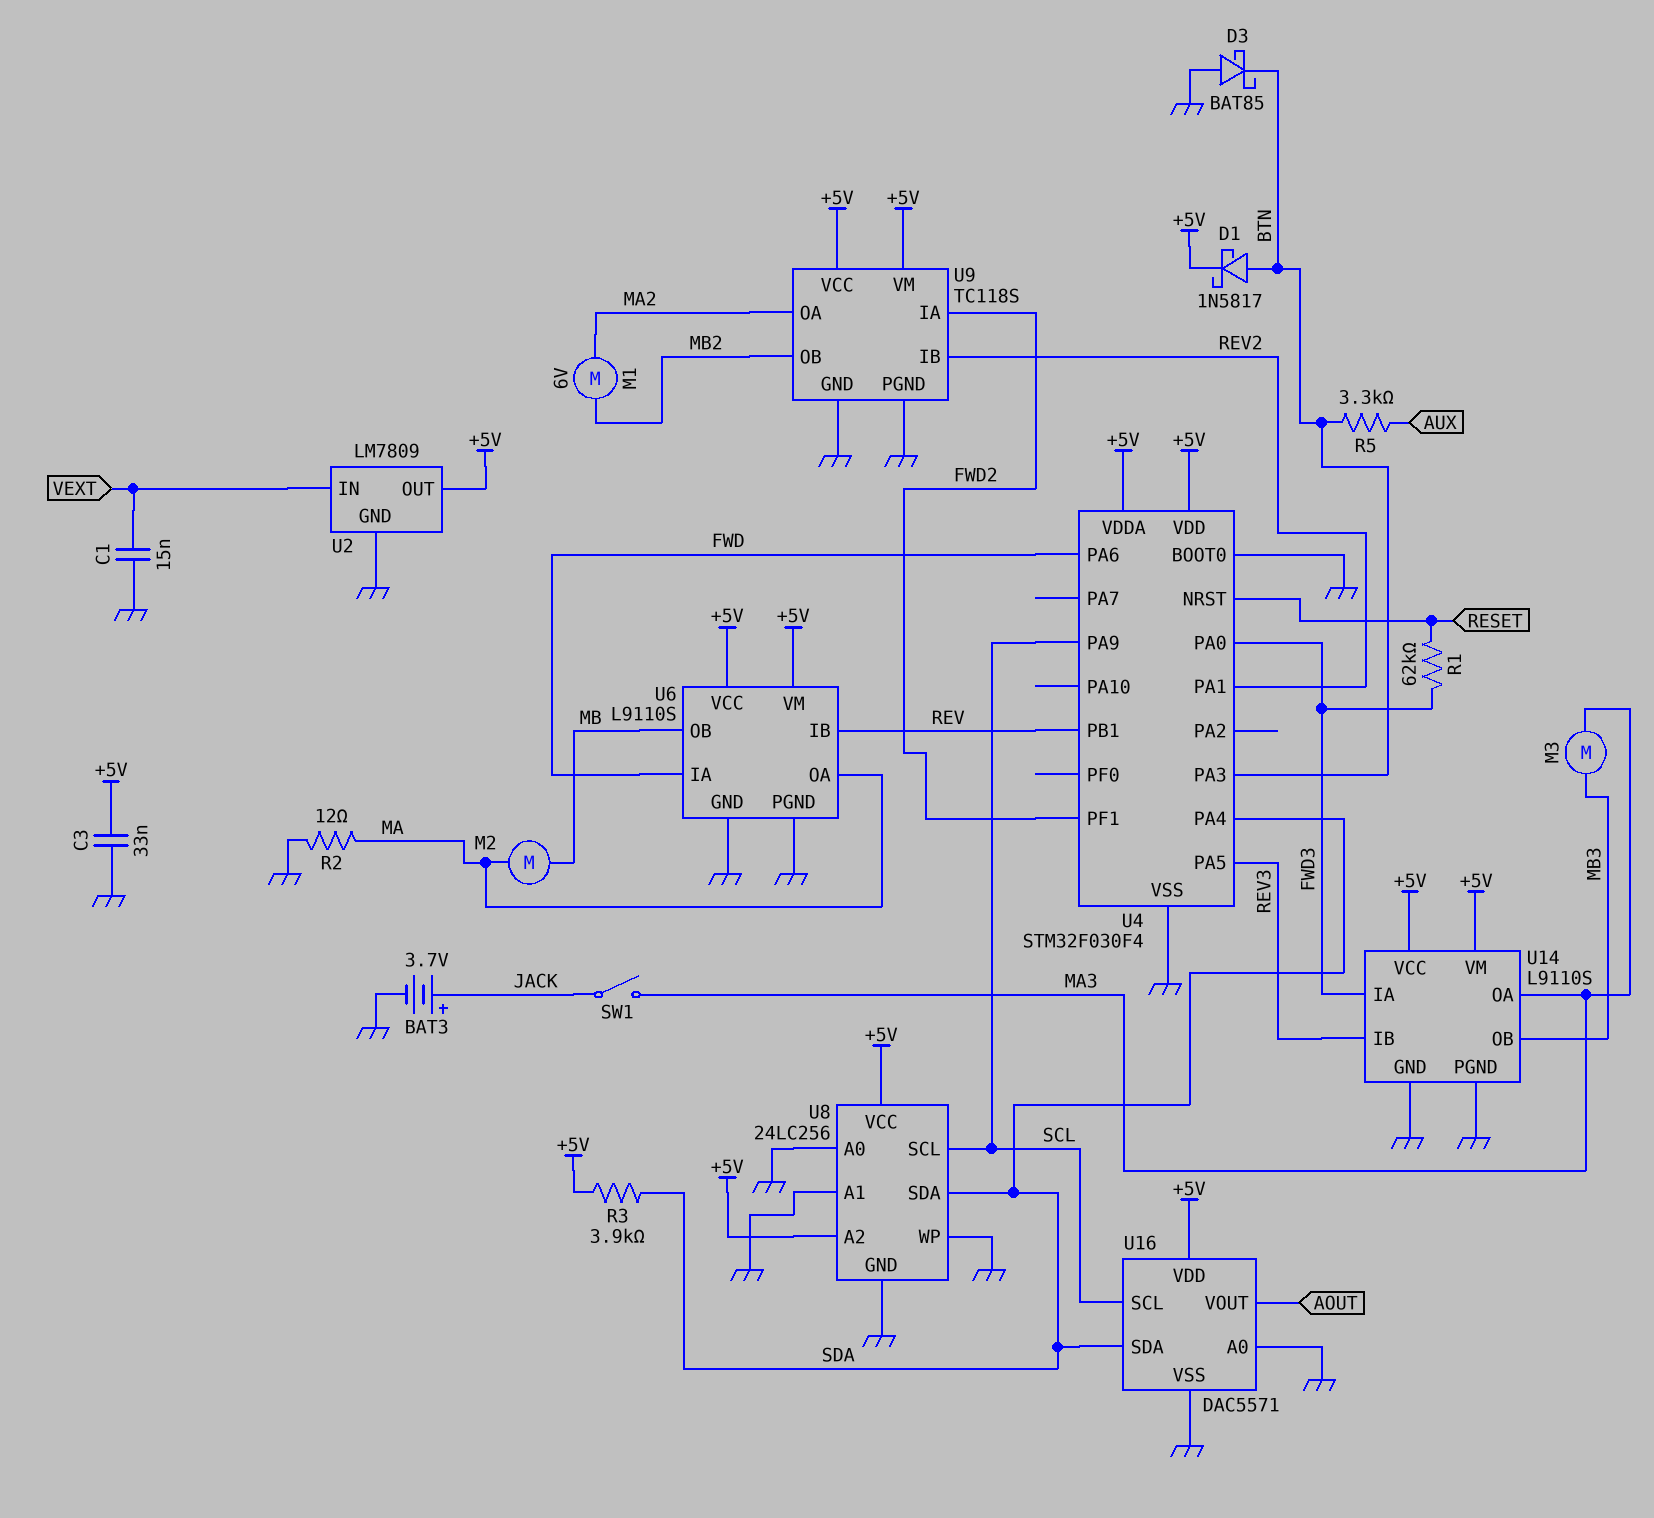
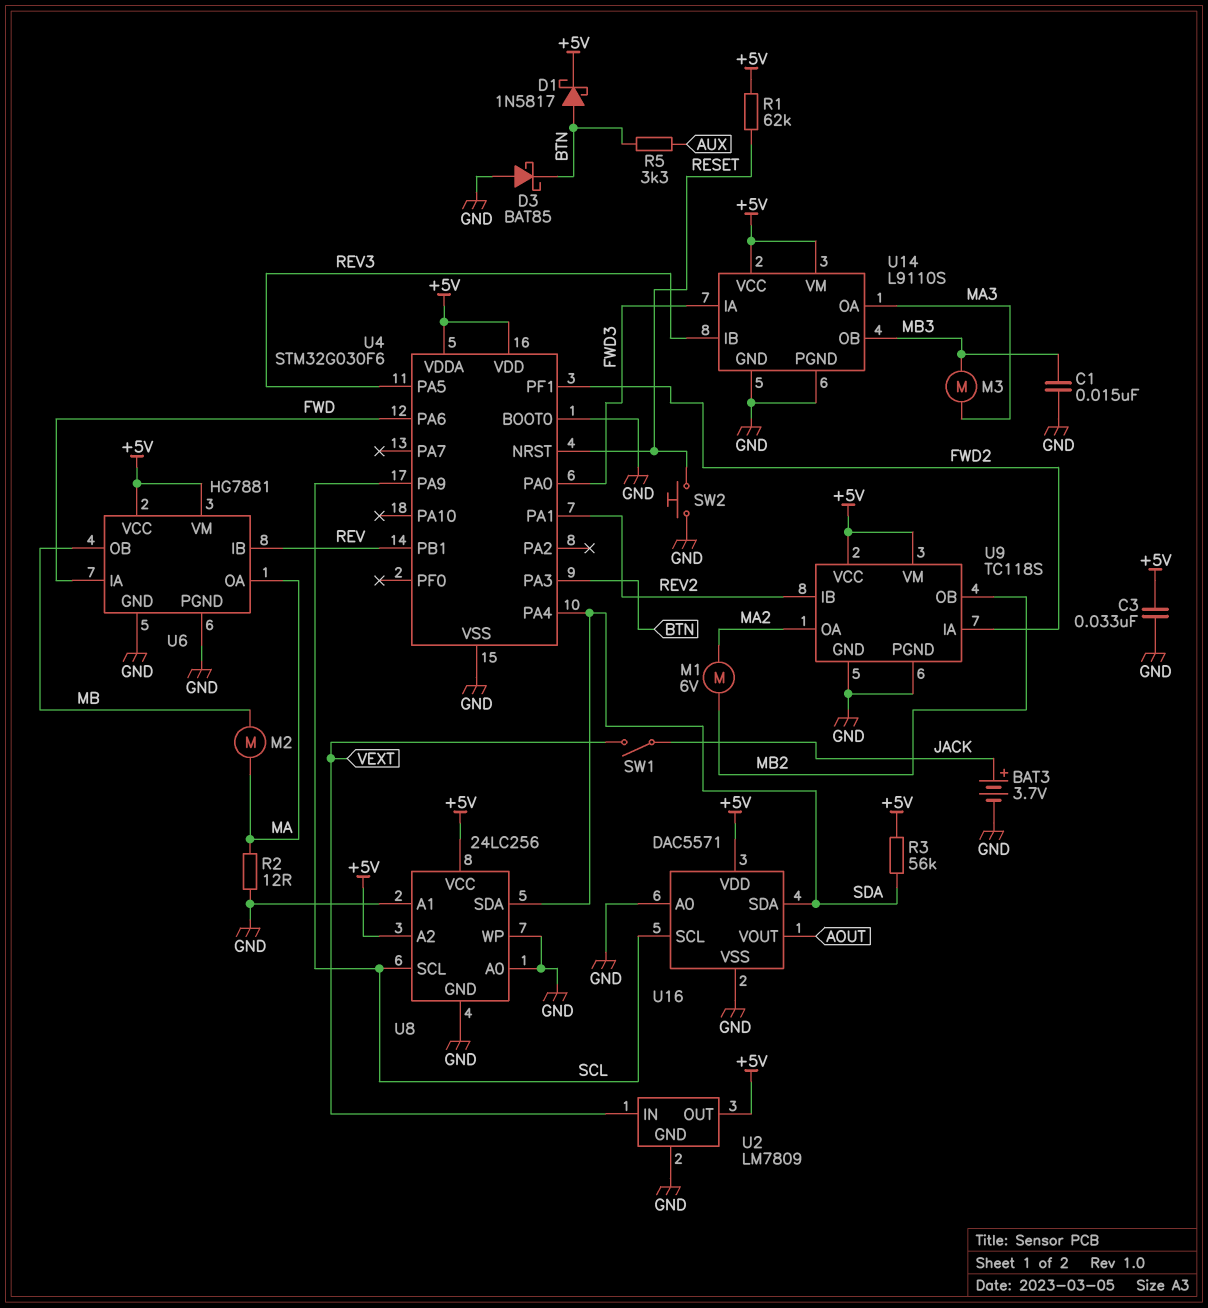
C1: 15nF (GND, VEXT) -> 15nF (GND, MB3)
R1: 62k (FWD3, RESET) -> 62k (+5V, RESET)
R3: 3.9k (+5V, SDA) -> 56k (+5V, SDA)
SW1: switch (JACK, MA3) -> switch (JACK, VEXT)
SW2: none -> button (GND, RESET)
U4: STM32F030F4 -> STM32G030F6
U6: L9110S -> HG7881

